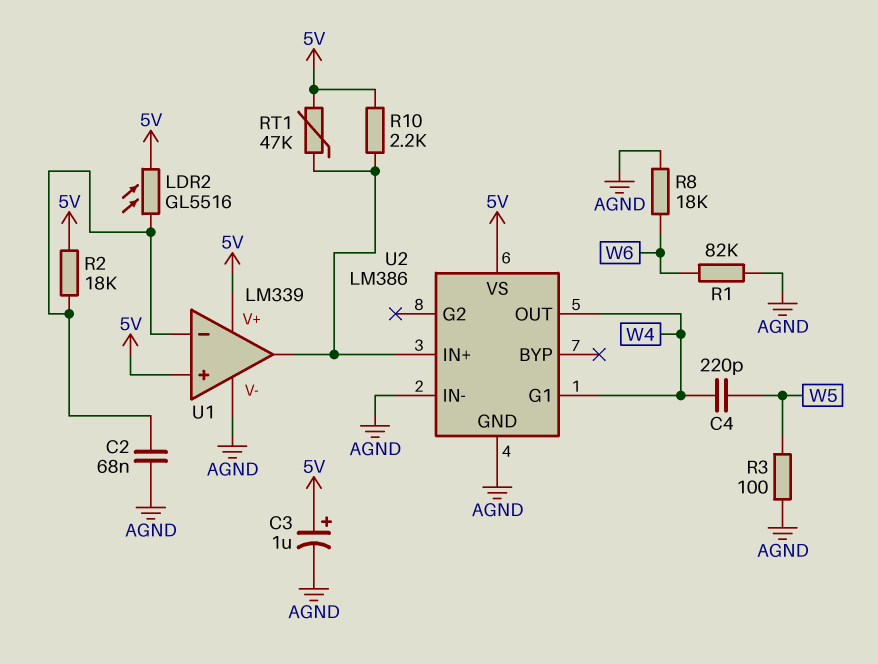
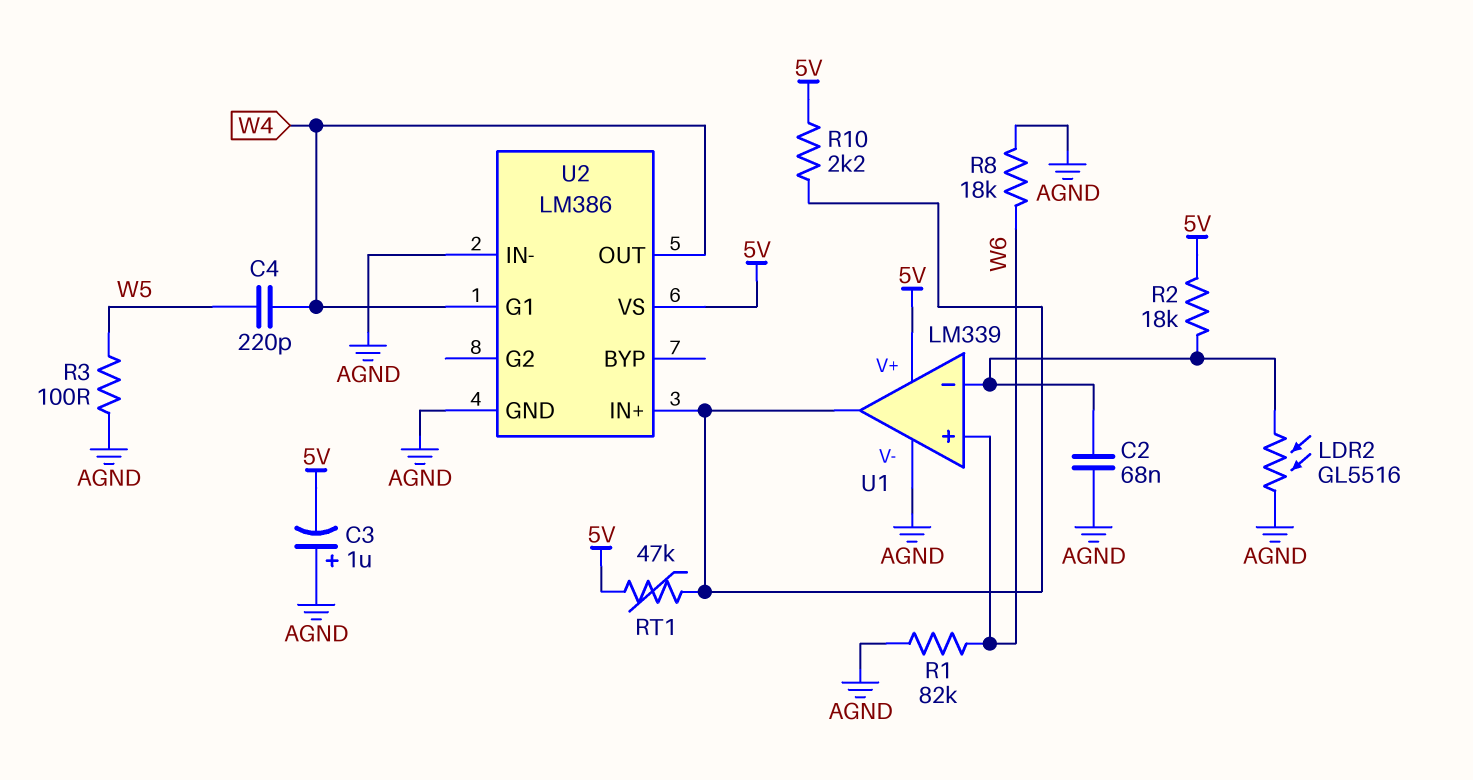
C3: 1uF (plus 5V, minus AGND) -> 1uF (plus AGND, minus 5V)
LDR2: GL5516 (5V, U1/in-) -> GL5516 (AGND, U1/in-)
U1 pin in+: 5V -> W6

